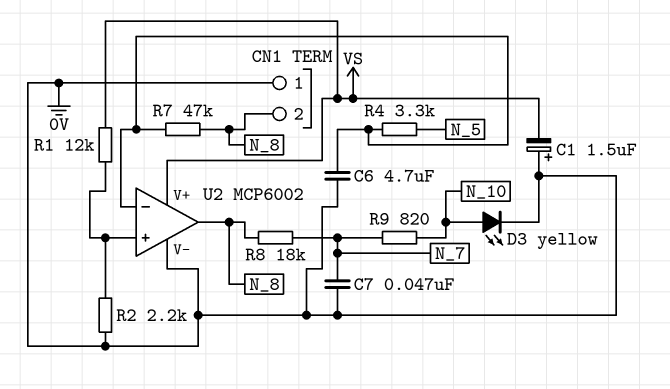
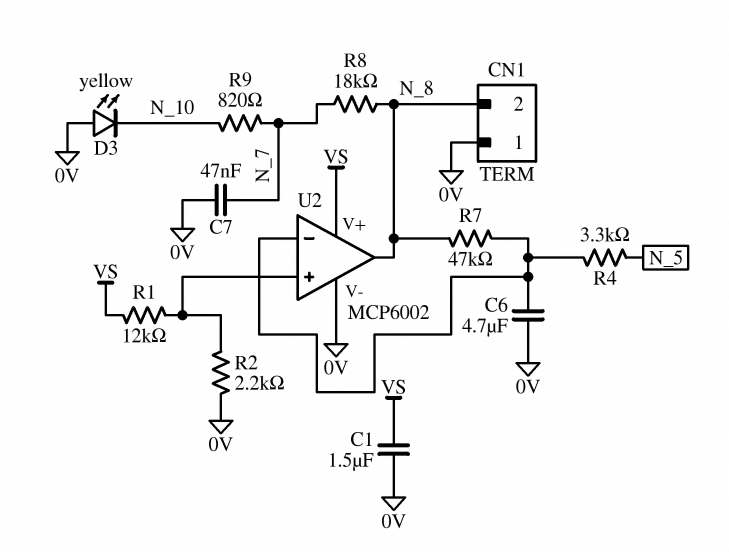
C1: 1.5uF (plus 0V, minus VS) -> 1.5uF (0V, VS)
D3: LED yellow (A N_10, K 0V) -> LED yellow (A 0V, K N_10)

